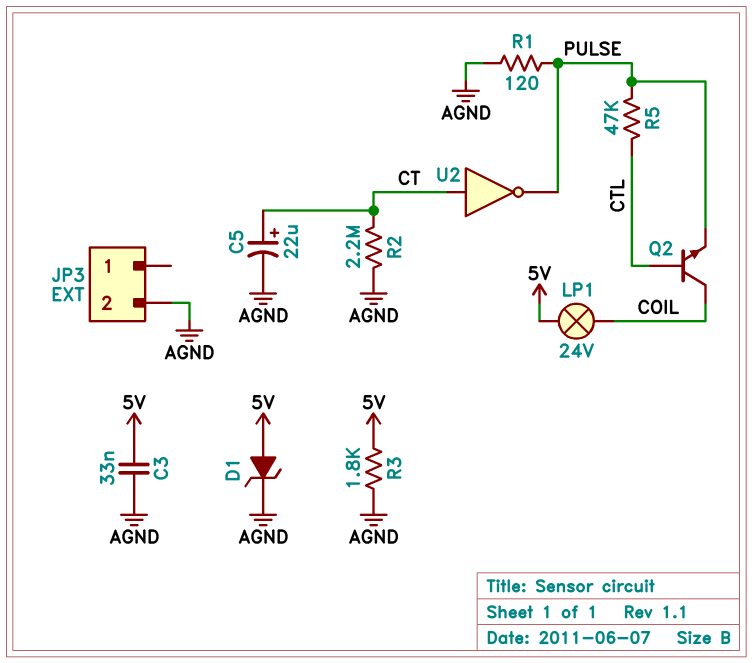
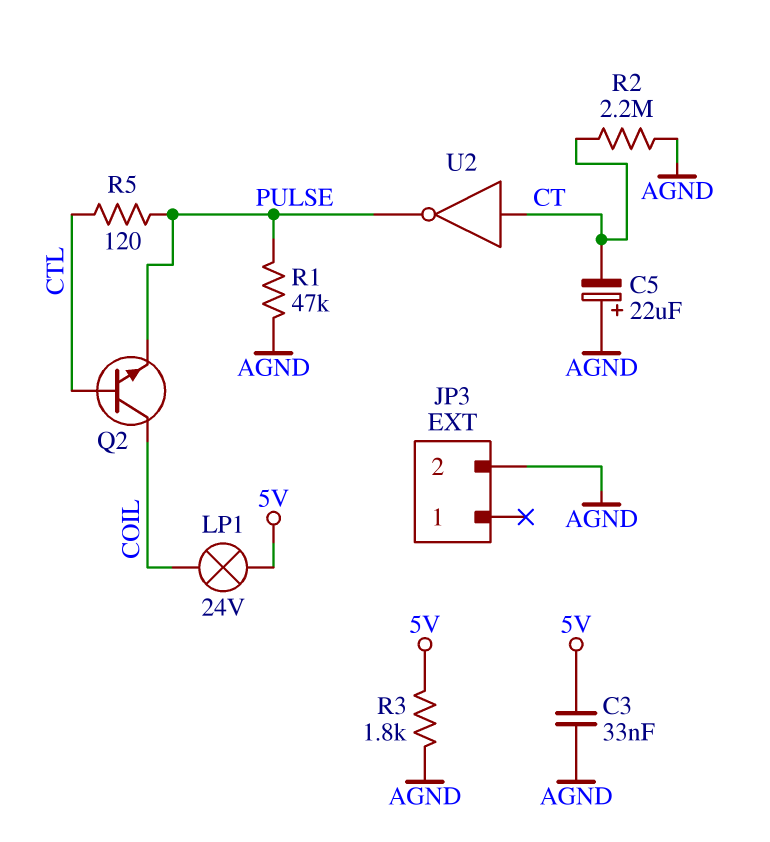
C5: 22uF (plus CT, minus AGND) -> 22uF (plus AGND, minus CT)
D1: zener (A 5V, K AGND) -> none
R1: 120 (AGND, PULSE) -> 47k (AGND, PULSE)
R5: 47k (CTL, PULSE) -> 120 (CTL, PULSE)

